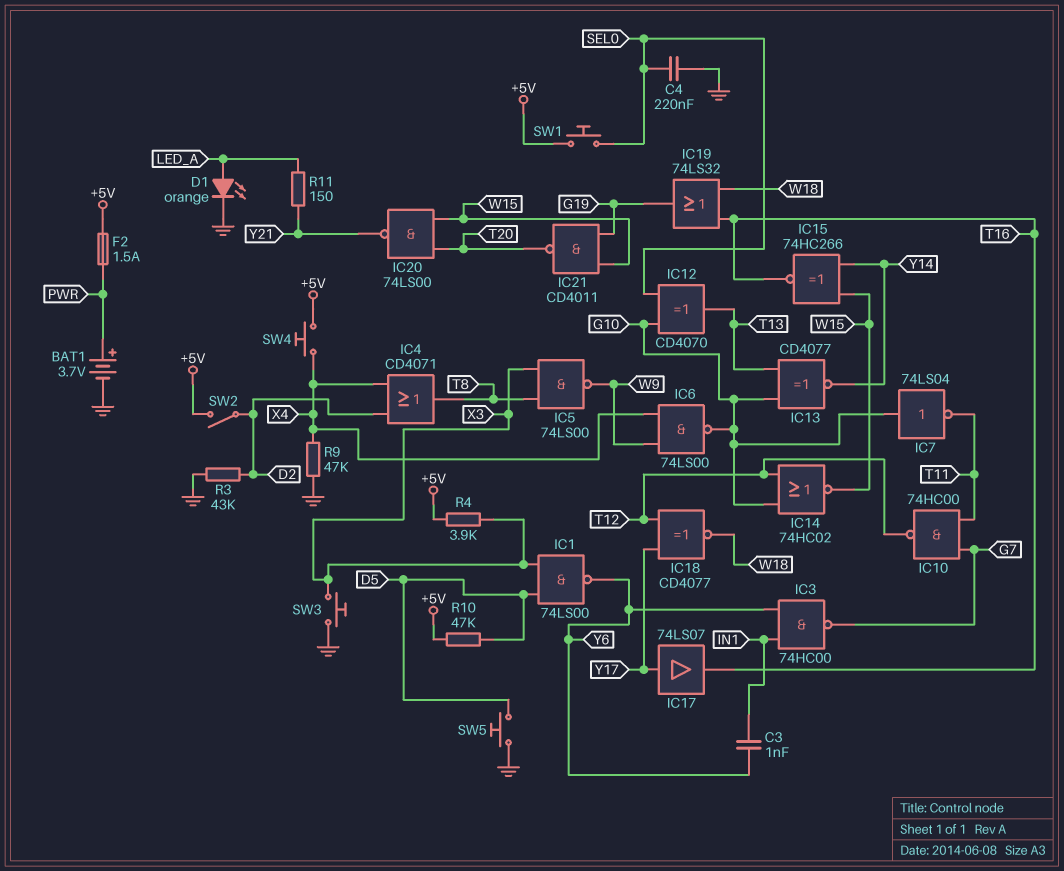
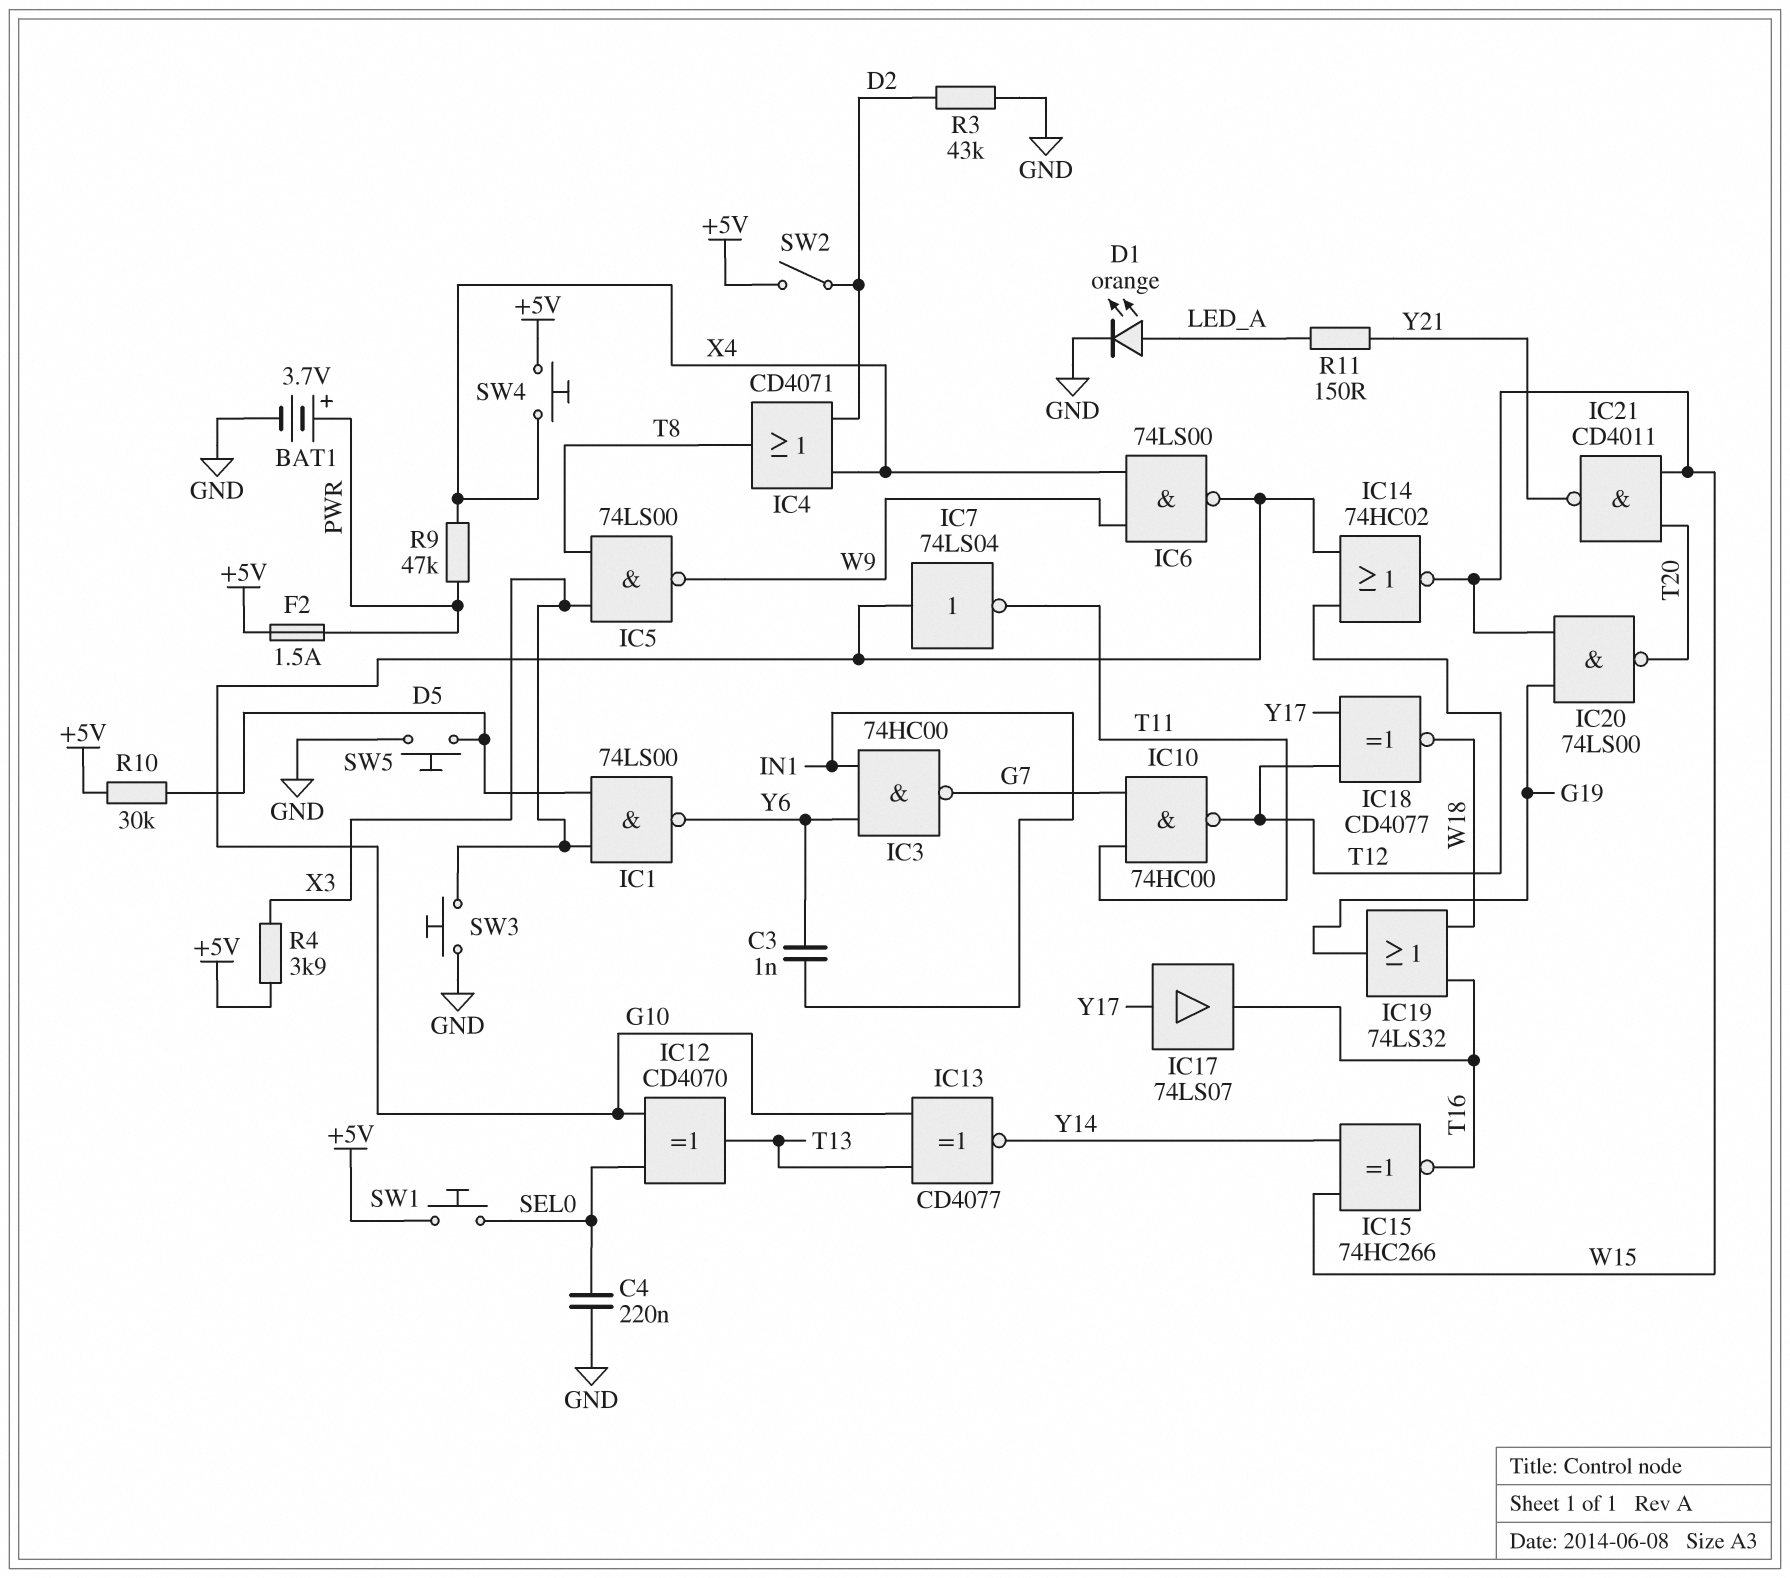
IC20: NAND 74LS00 (in T20, in W15, out Y21) -> NAND 74LS00 (in G19, in W15, out T20)
IC21: NAND CD4011 (in G19, in W15, out T20) -> NAND CD4011 (in T20, in W15, out Y21)
R9: 47k (GND, X4) -> 47k (PWR, X4)
R10: 47k (+5V, D5) -> 30k (+5V, D5)

